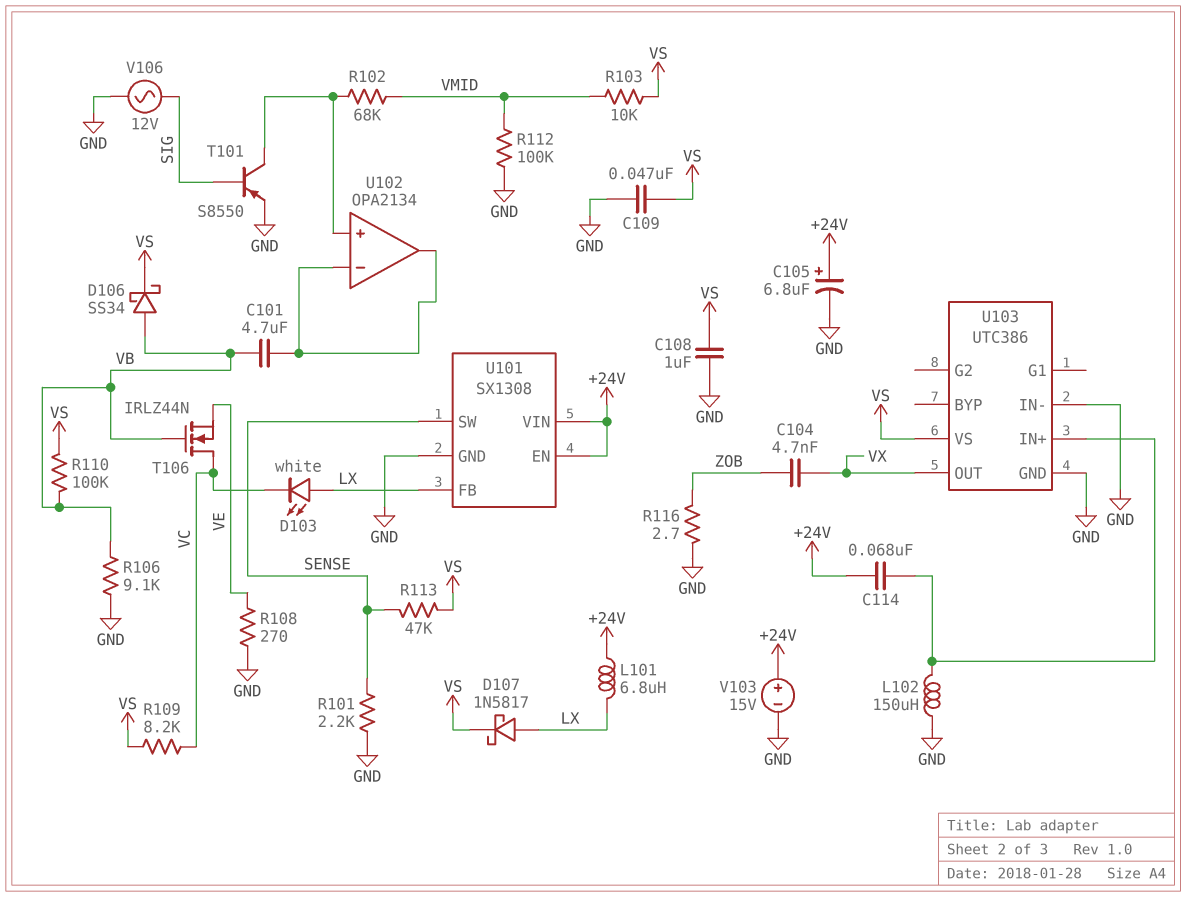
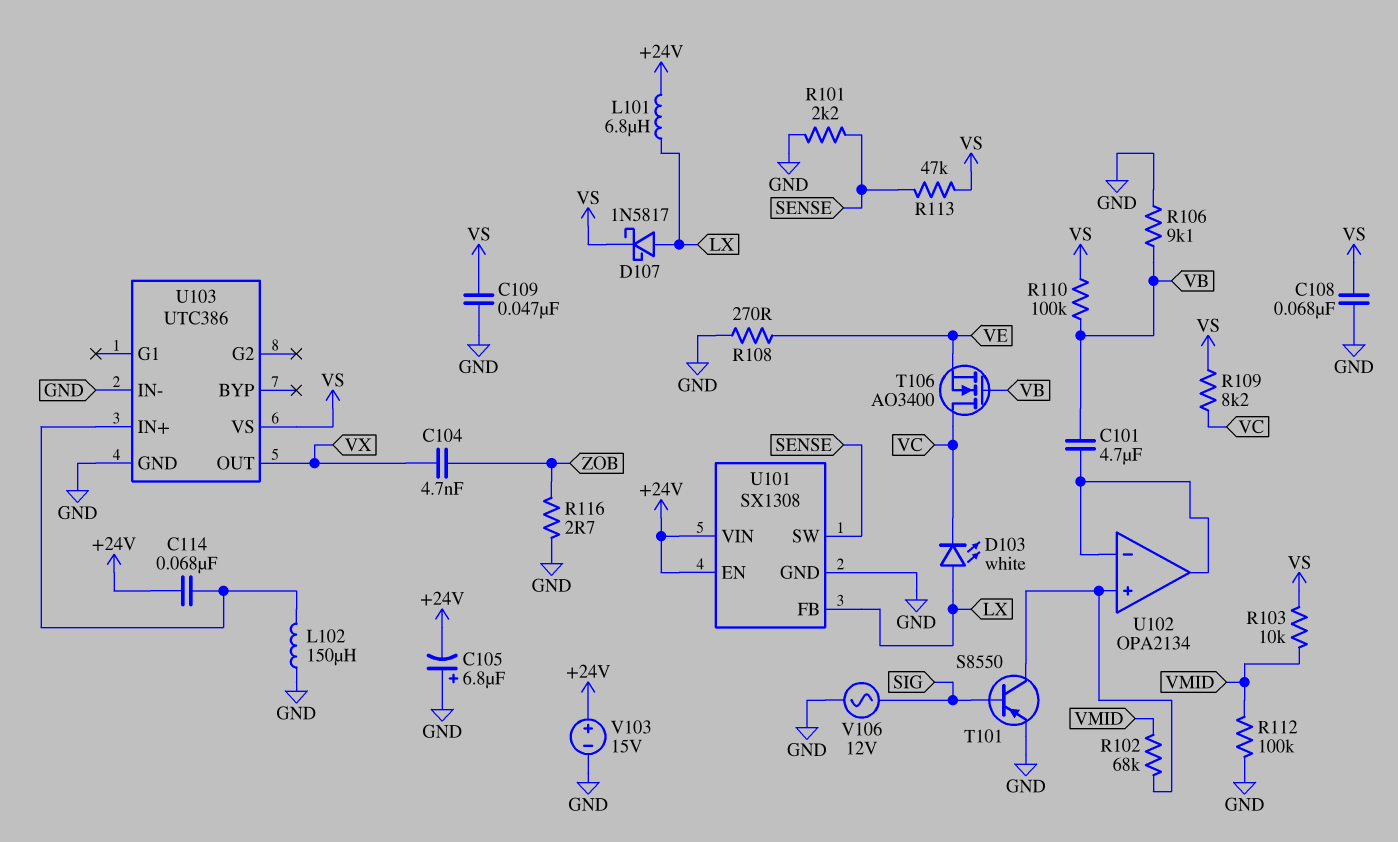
C105: 6.8uF (plus +24V, minus GND) -> 6.8uF (plus GND, minus +24V)
C108: 1uF (GND, VS) -> 68nF (GND, VS)
D106: schottky SS34 (A VB, K VS) -> none
T106: NMOS IRLZ44N (G VB, D VC, S VE) -> NMOS AO3400 (G VB, D VC, S VE)

